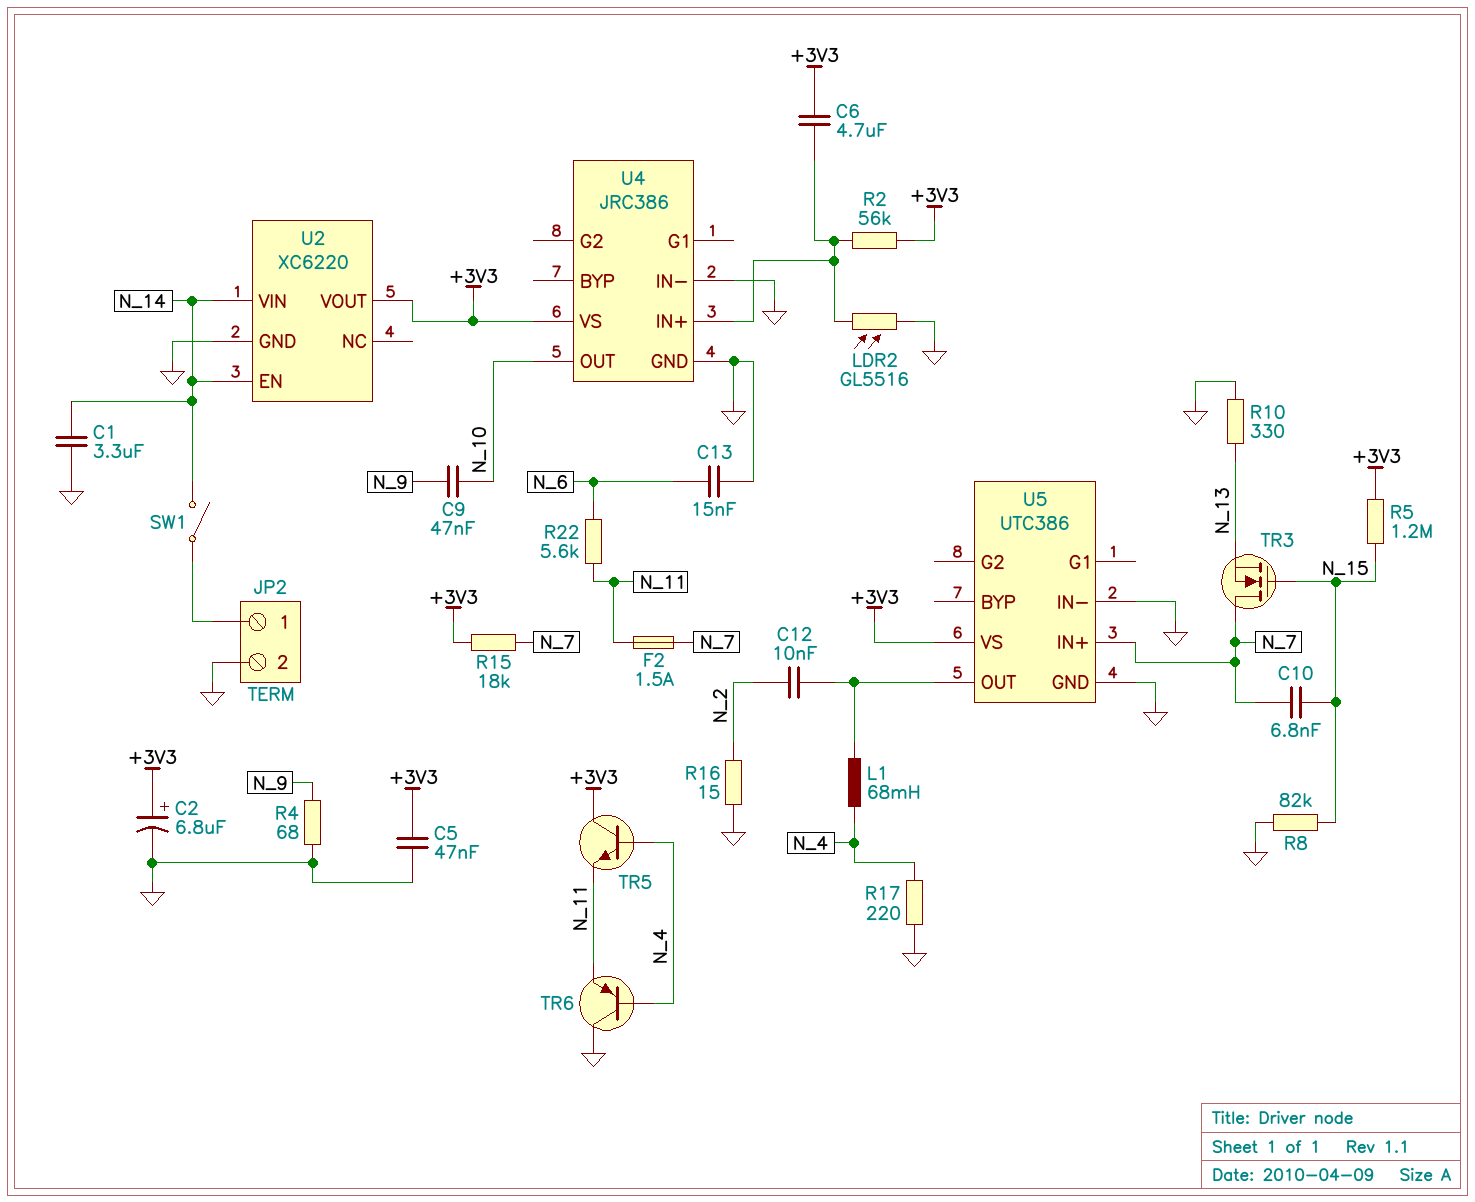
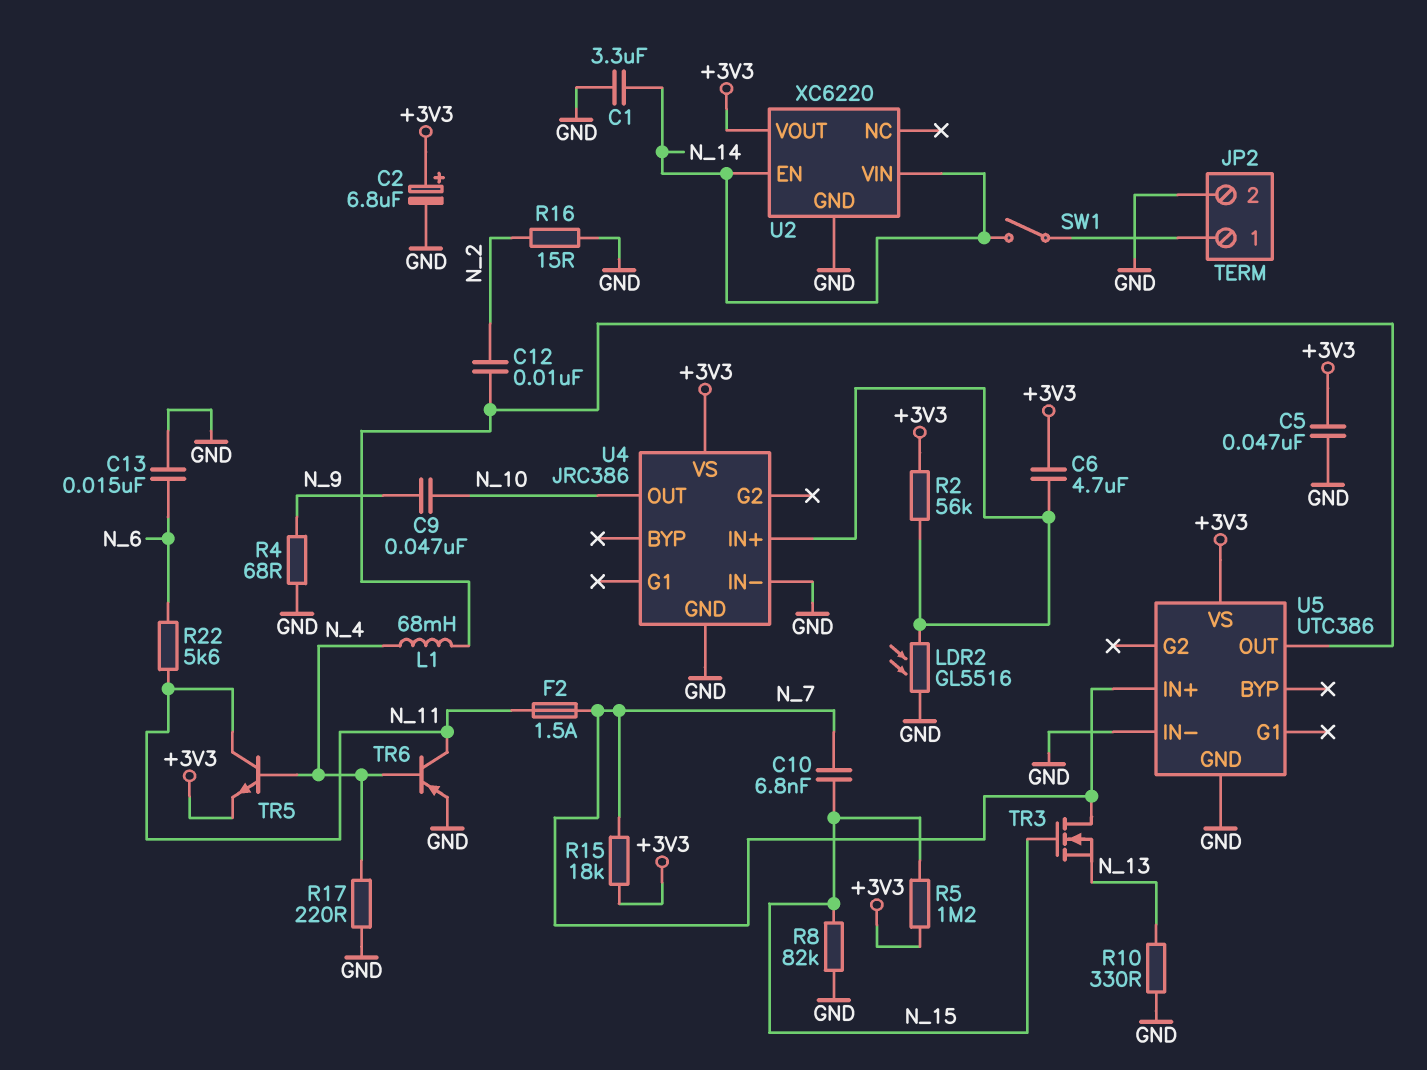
TR5: NPN (B N_4, C +3V3, E N_11) -> NPN (B N_4, C N_11, E +3V3)
TR6: PNP (B N_4, C GND, E N_11) -> PNP (B N_4, C N_11, E GND)

